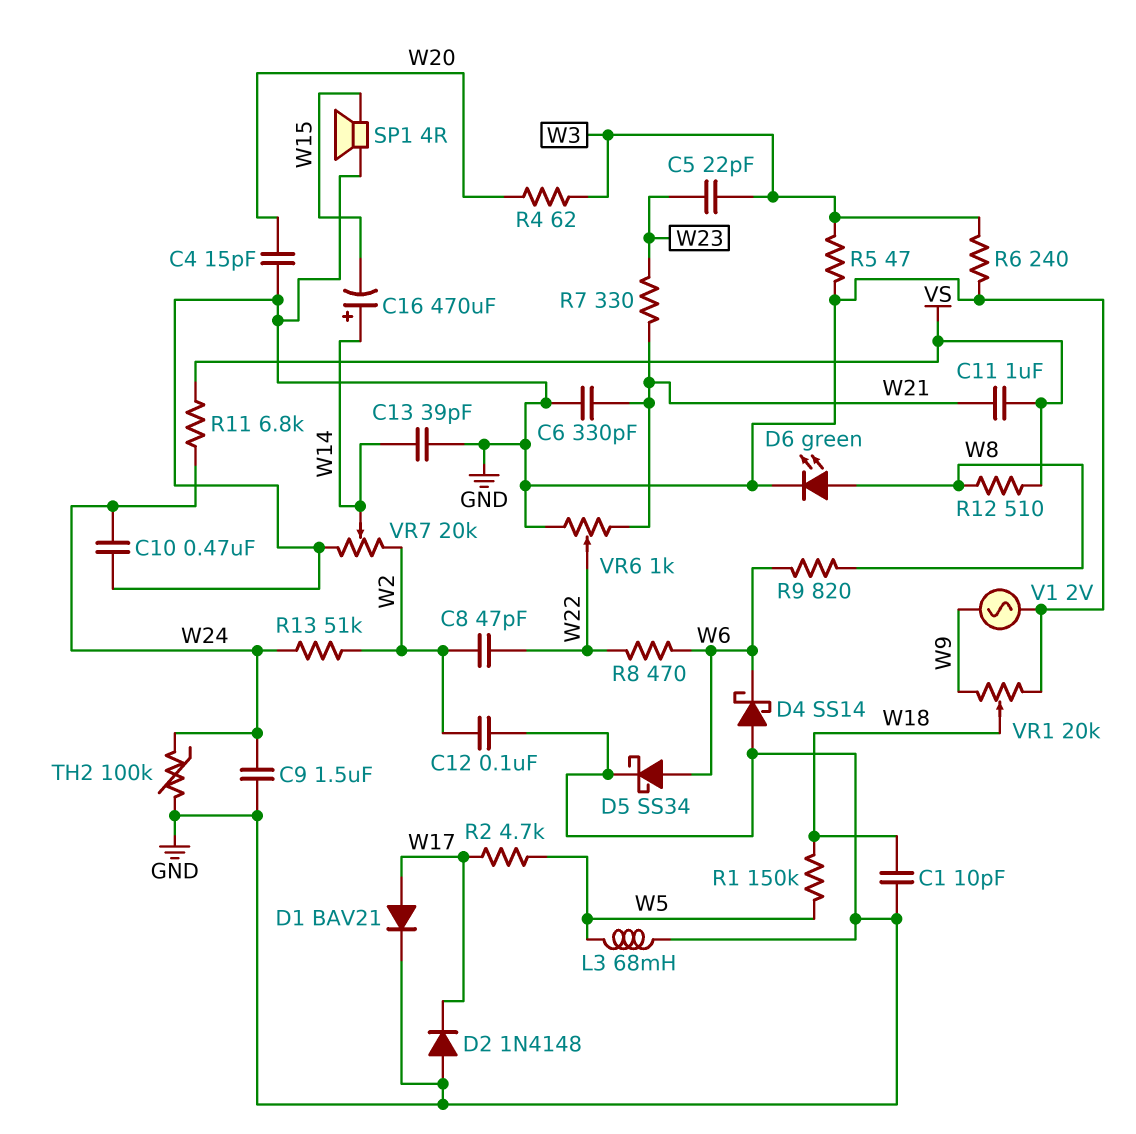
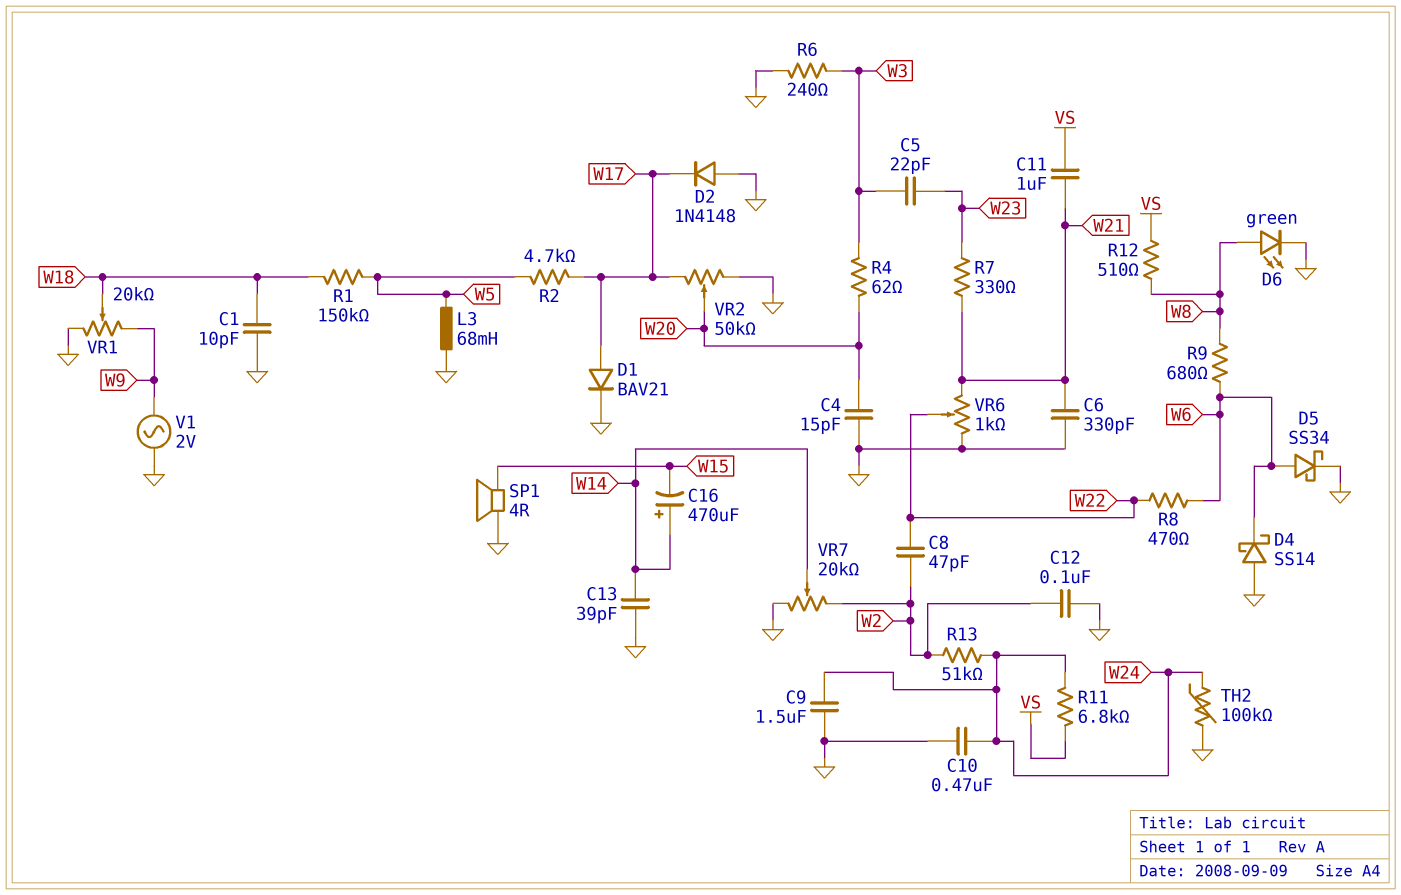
R5: 47 (GND, W3) -> none
R9: 820 (W6, W8) -> 680 (W6, W8)
VR2: none -> 50k (GND, W17, wiper W20)

